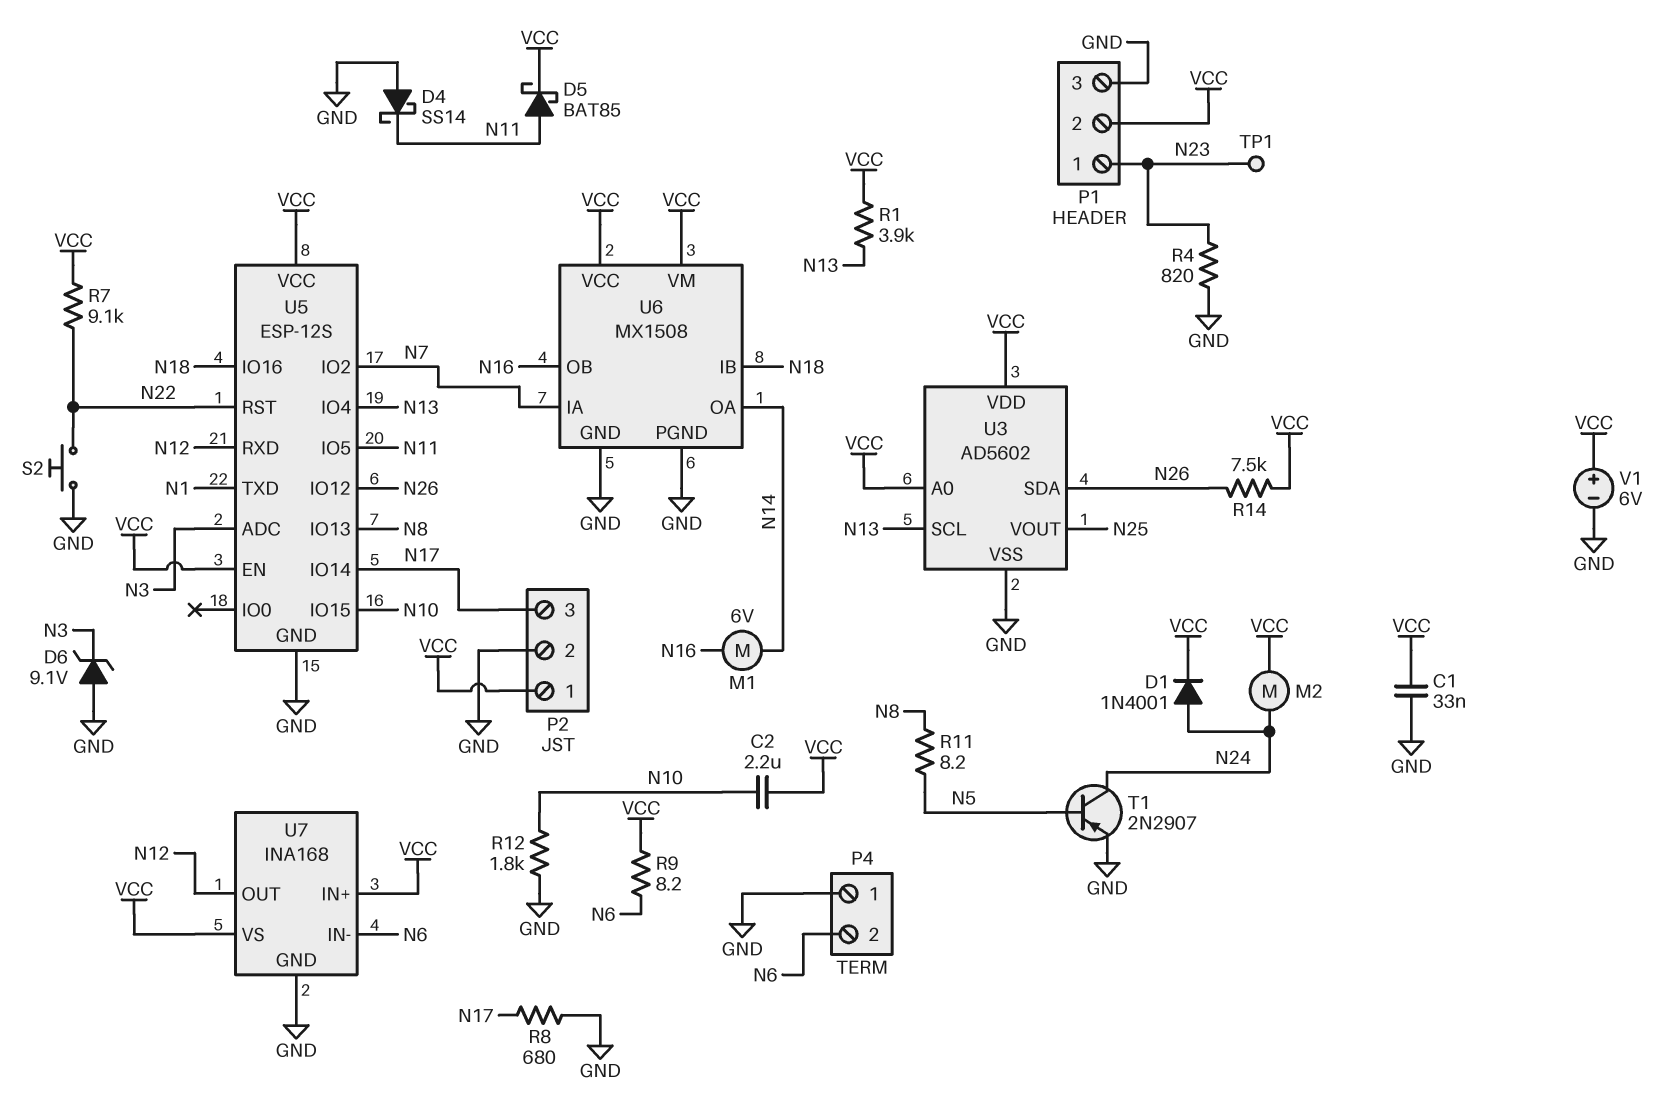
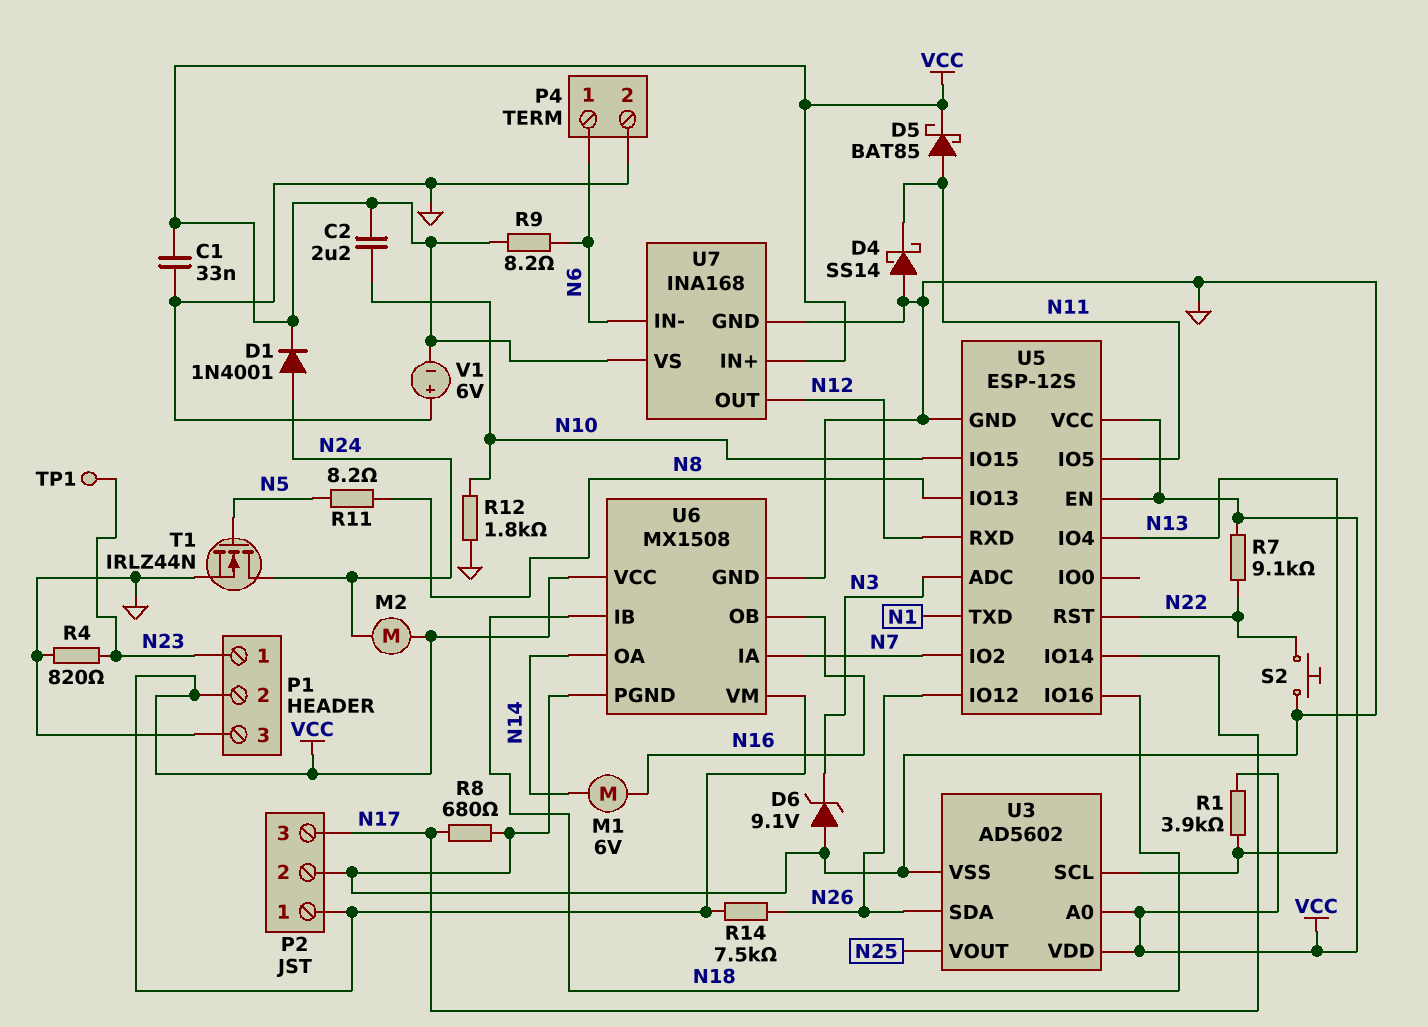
P4 pin 1: GND -> N6
P4 pin 2: N6 -> GND
T1: PNP 2N2907 (B N5, C N24, E GND) -> NMOS IRLZ44N (G N5, D N24, S GND)
V1: 6V (plus VCC, minus GND) -> 6V (plus GND, minus VCC)

